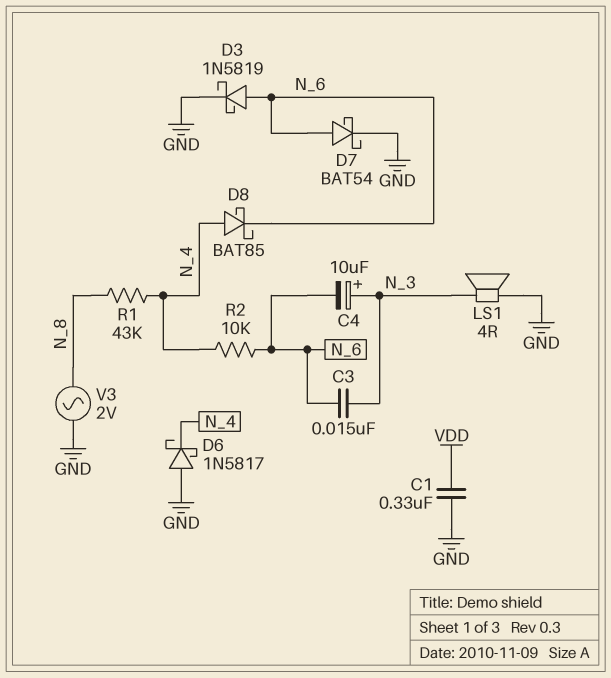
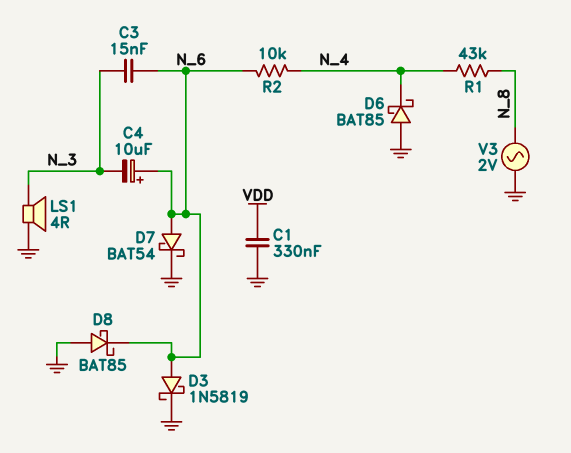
C4: 10uF (plus N_3, minus N_6) -> 10uF (plus N_6, minus N_3)
D6: schottky 1N5817 (A GND, K N_4) -> schottky BAT85 (A GND, K N_4)
D8: schottky BAT85 (A N_4, K N_6) -> schottky BAT85 (A GND, K N_6)

